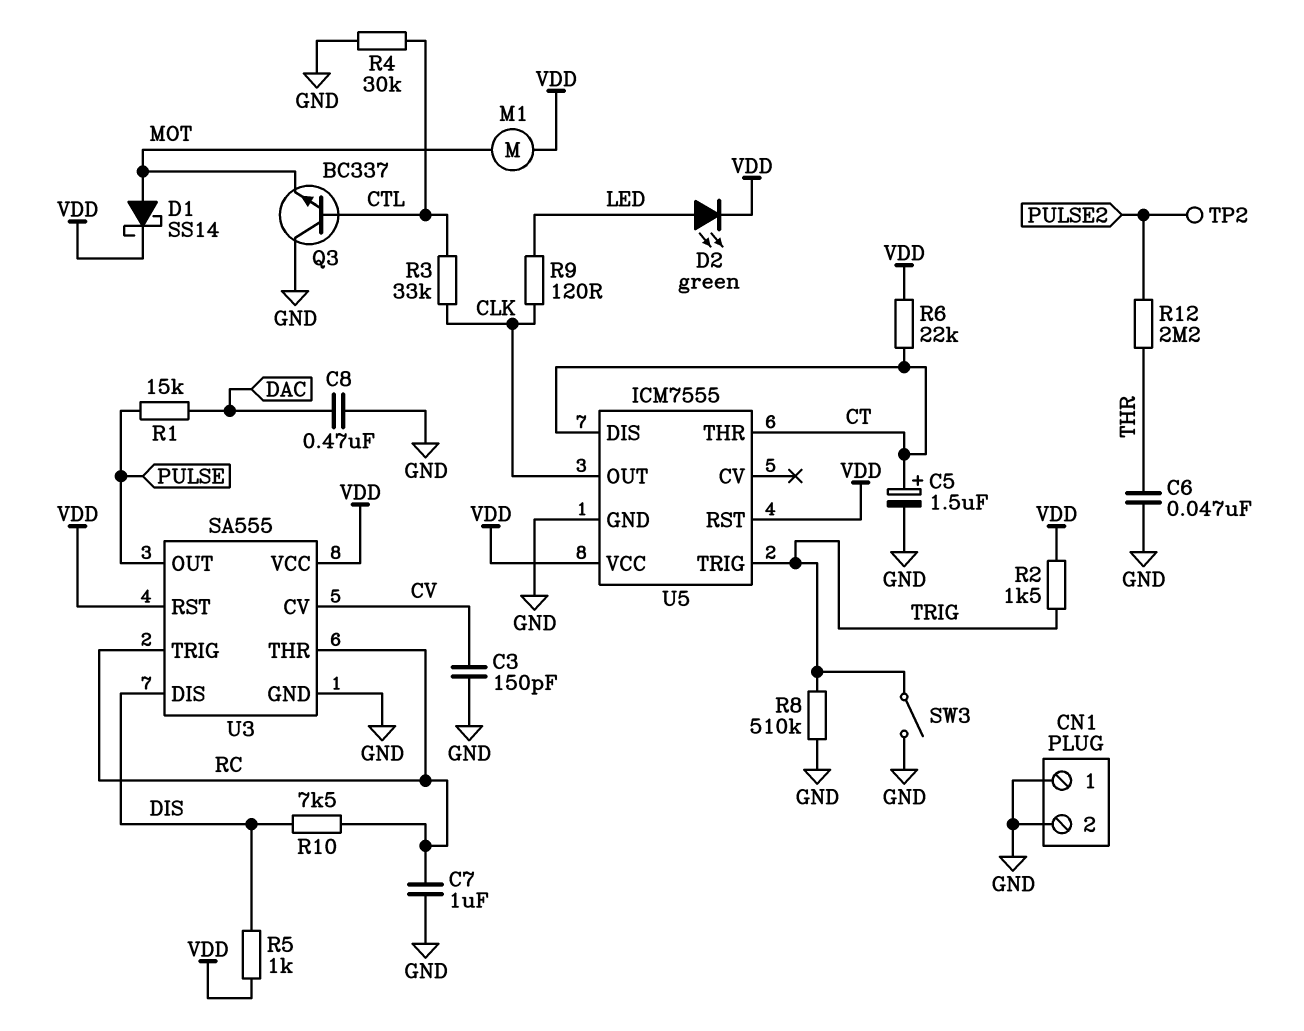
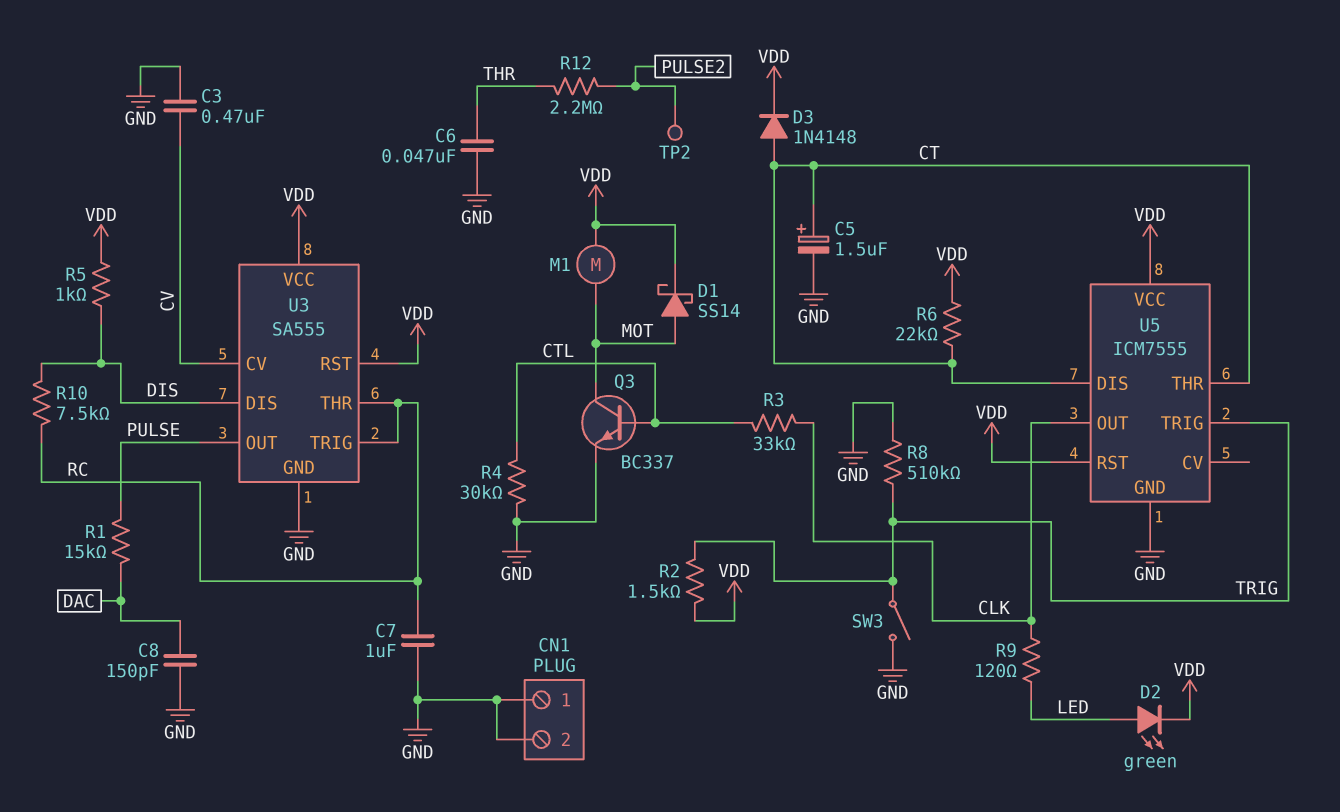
C3: 150pF (CV, GND) -> 470nF (CV, GND)
C8: 470nF (DAC, GND) -> 150pF (DAC, GND)
D3: none -> diode 1N4148 (A CT, K VDD)
Q3: NPN BC337 (B CTL, C GND, E MOT) -> NPN BC337 (B CTL, C MOT, E GND)

